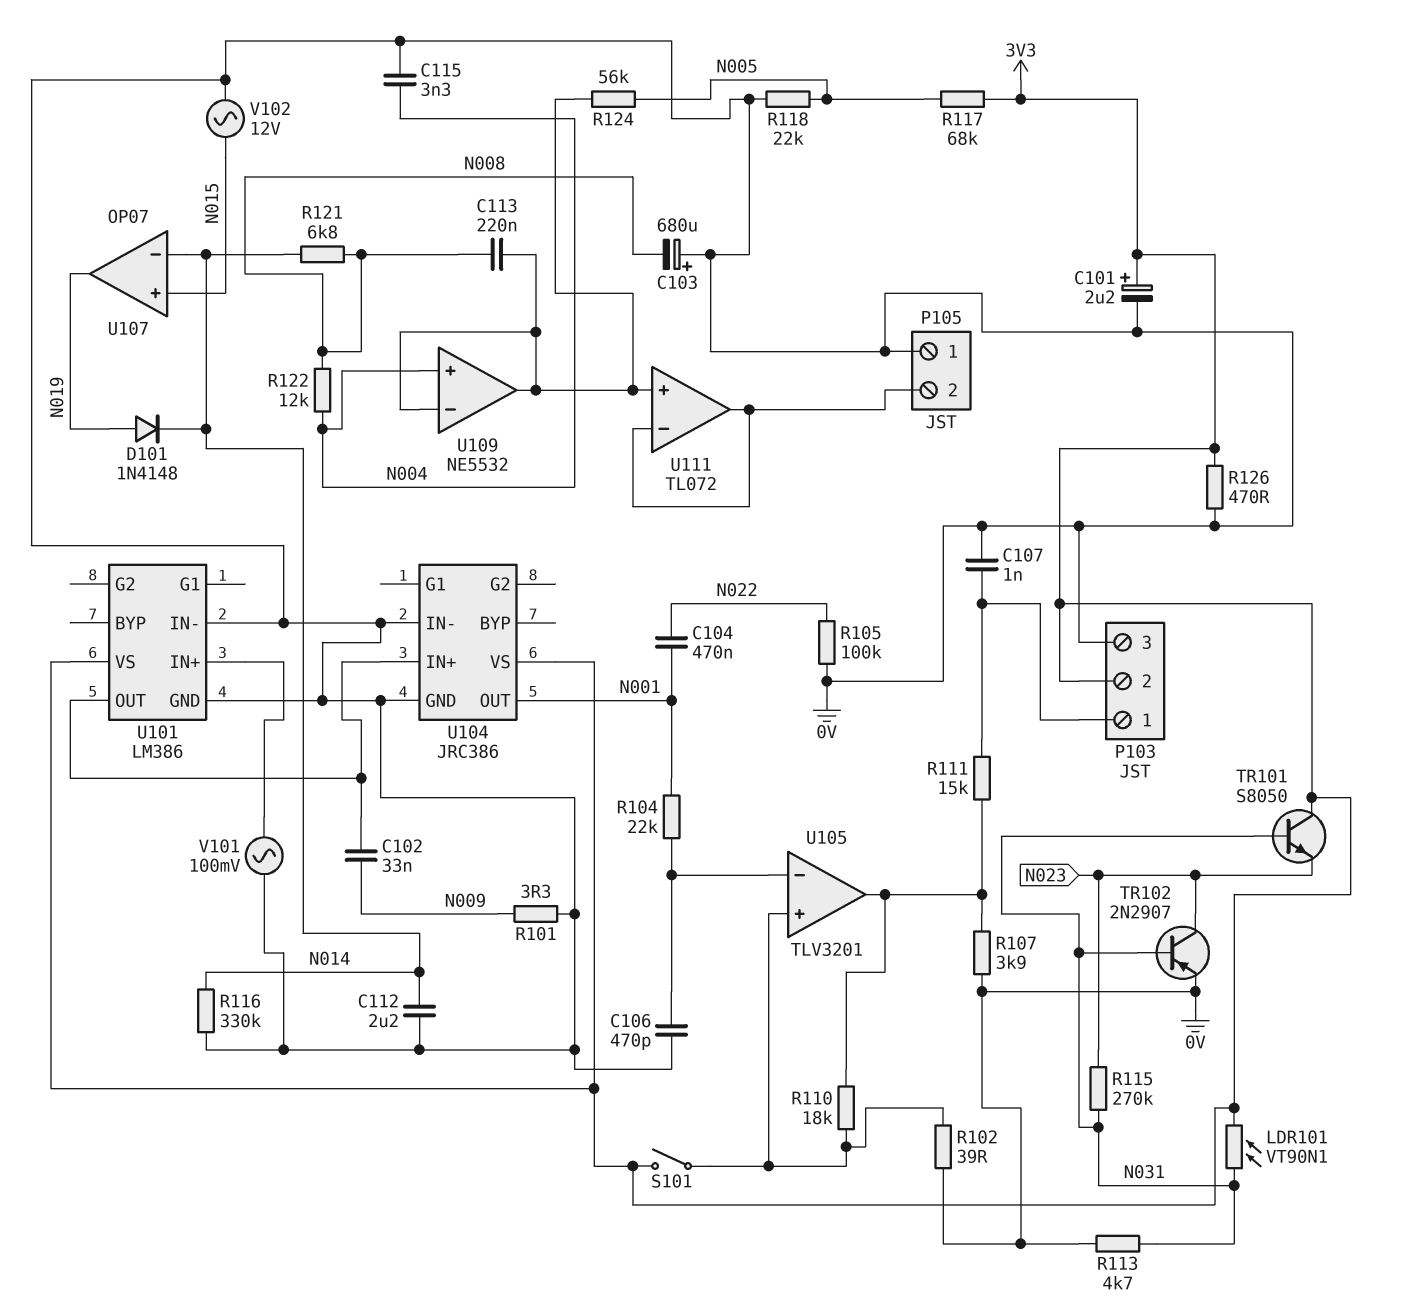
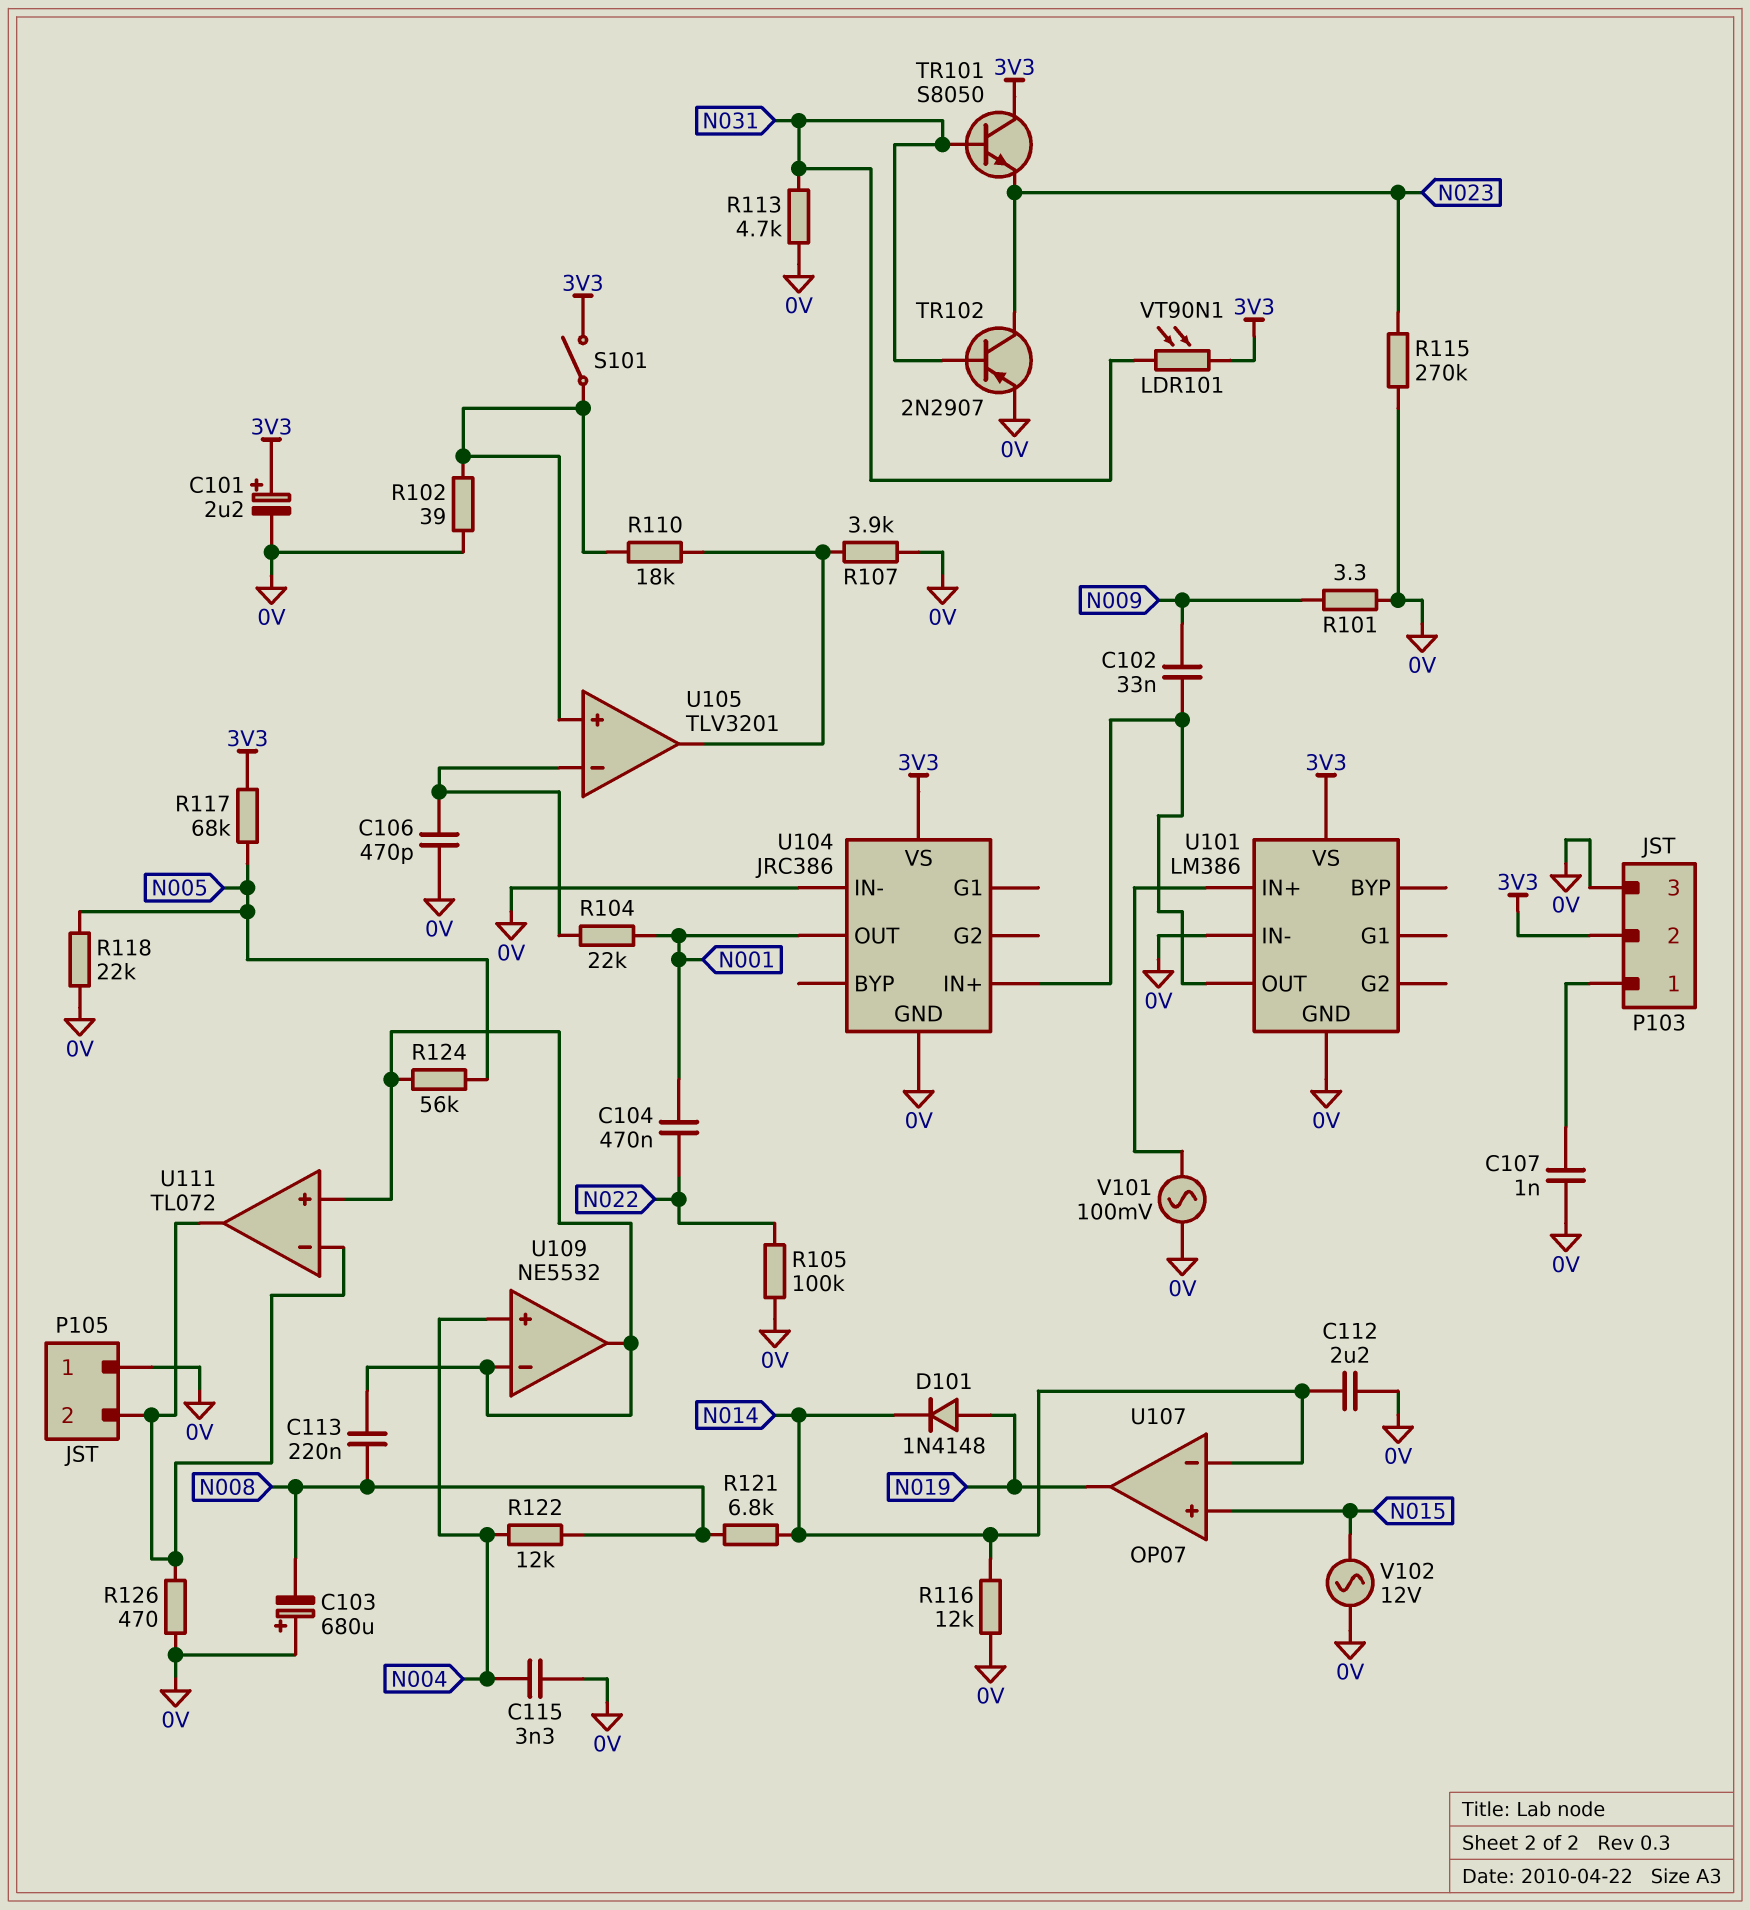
R111: 15k (P103/1, U105/out) -> none
R115: 270k (N023, N031) -> 270k (0V, N023)
R116: 330k (0V, N014) -> 12k (0V, N014)
R126: 470 (0V, 3V3) -> 470 (0V, P105/2)

